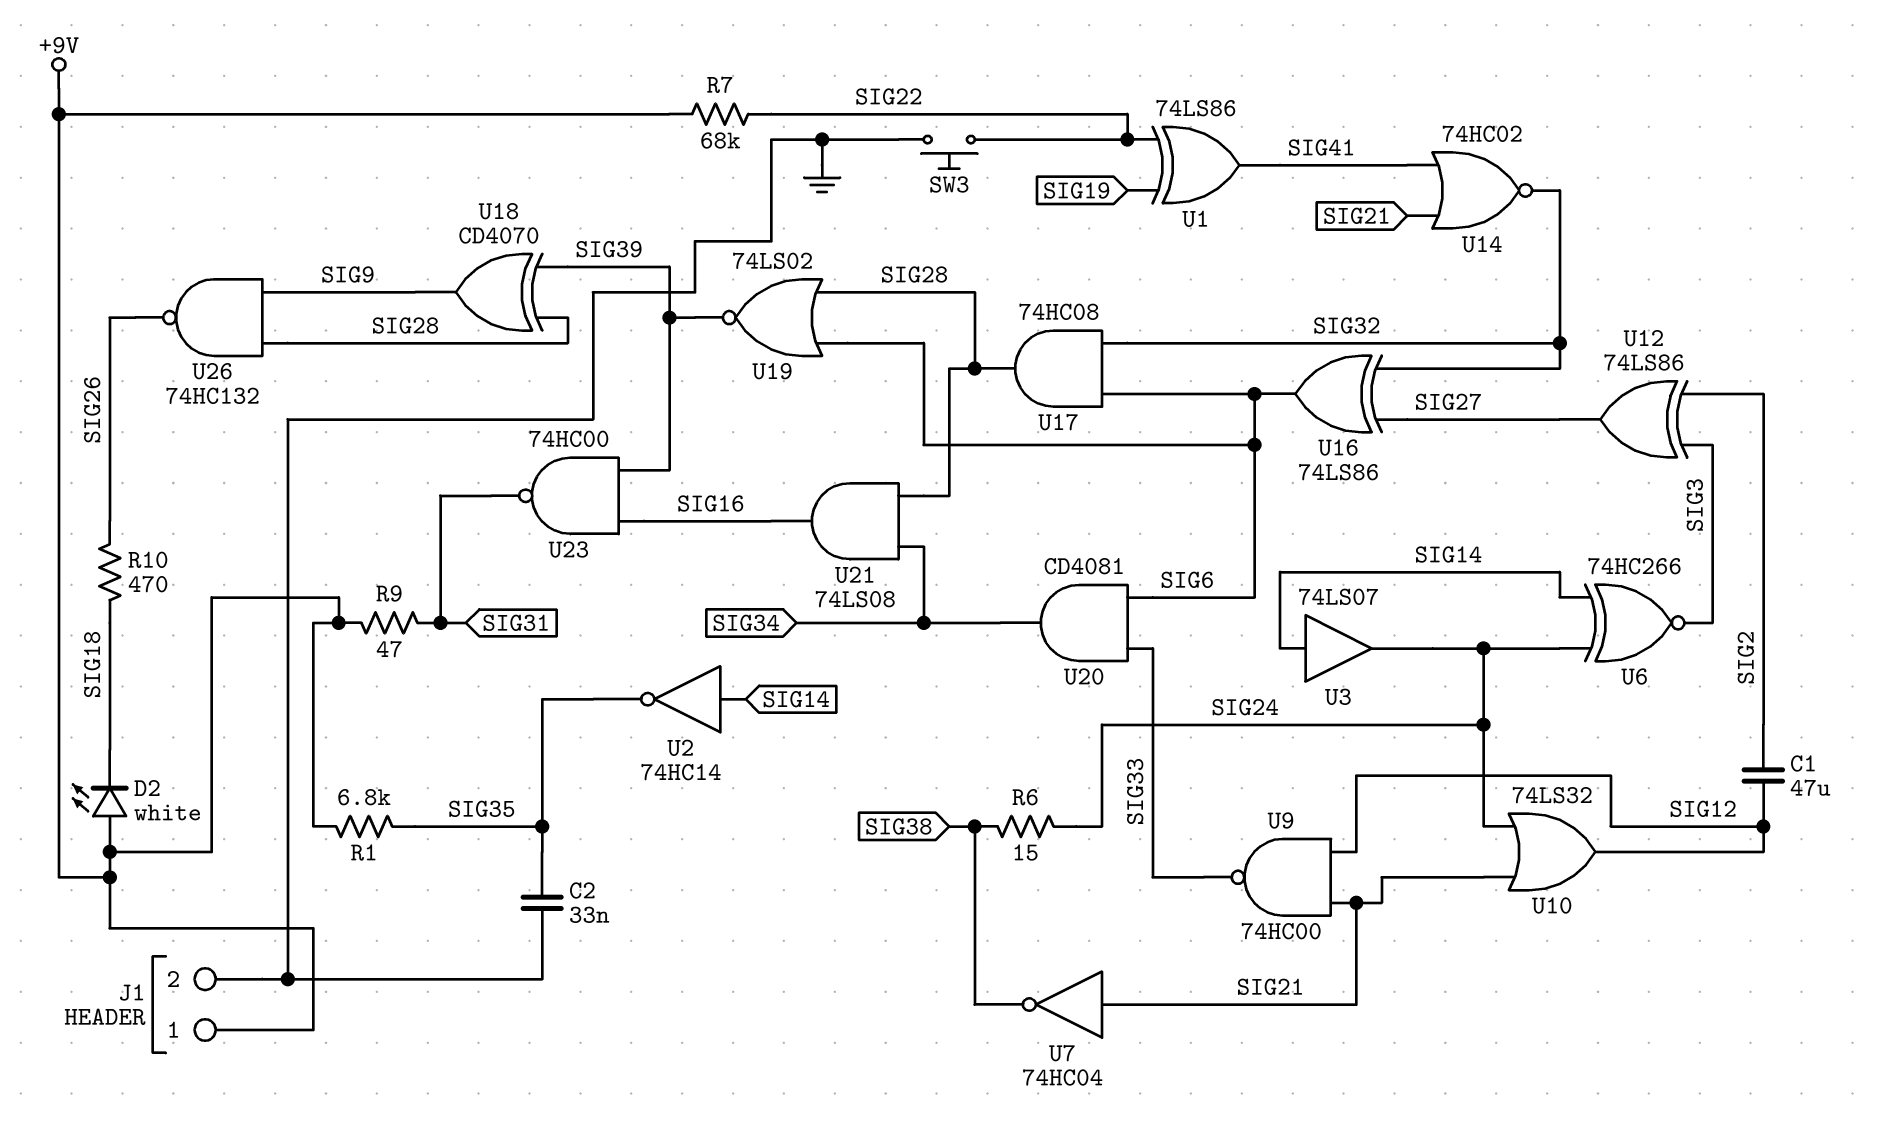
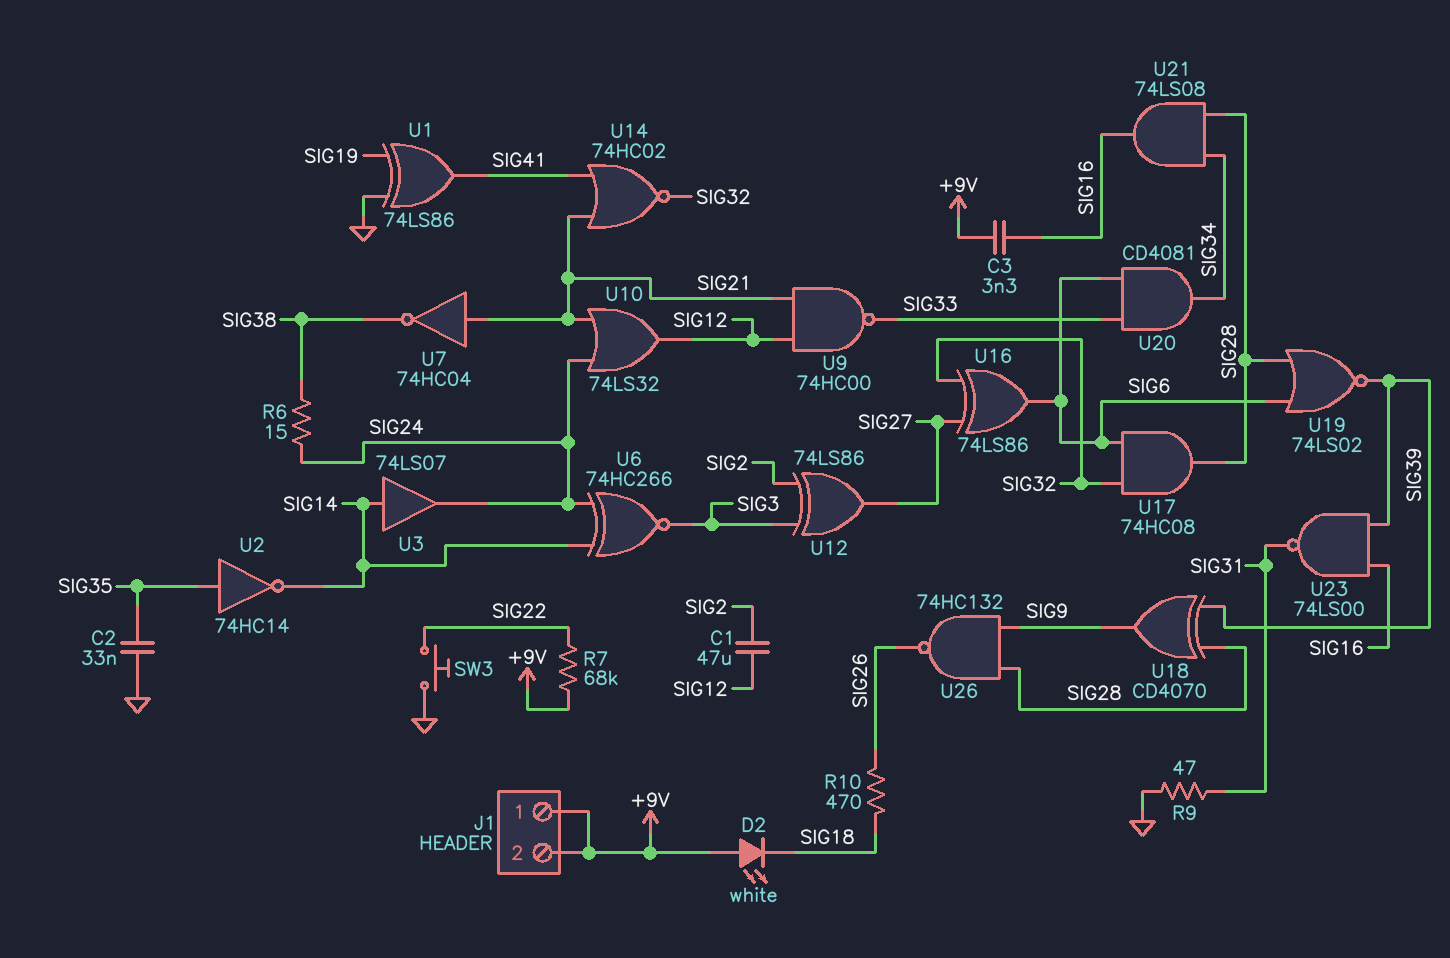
C3: none -> 3.3nF (+9V, SIG16)
J1 pin 2: GND -> +9V
R1: 6.8k (+9V, SIG35) -> none
R9: 47 (+9V, SIG31) -> 47 (GND, SIG31)
U1: XOR 74LS86 (in SIG19, in SIG22, out SIG41) -> XOR 74LS86 (in GND, in SIG19, out SIG41)
U2: NOT 74HC14 (in SIG14, out SIG35) -> NOT 74HC14 (in SIG35, out SIG14)
U23: NAND 74HC00 (in SIG16, in SIG39, out SIG31) -> NAND 74LS00 (in SIG16, in SIG39, out SIG31)

